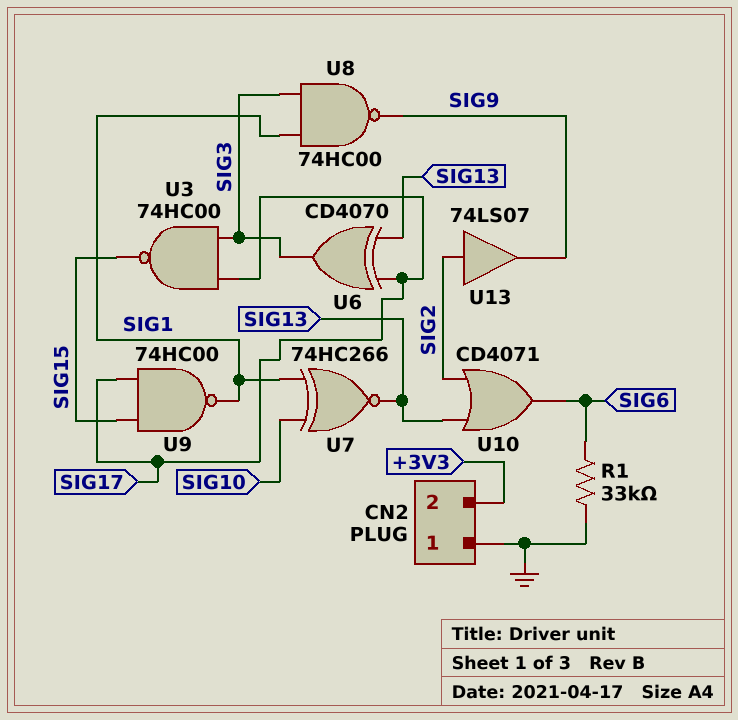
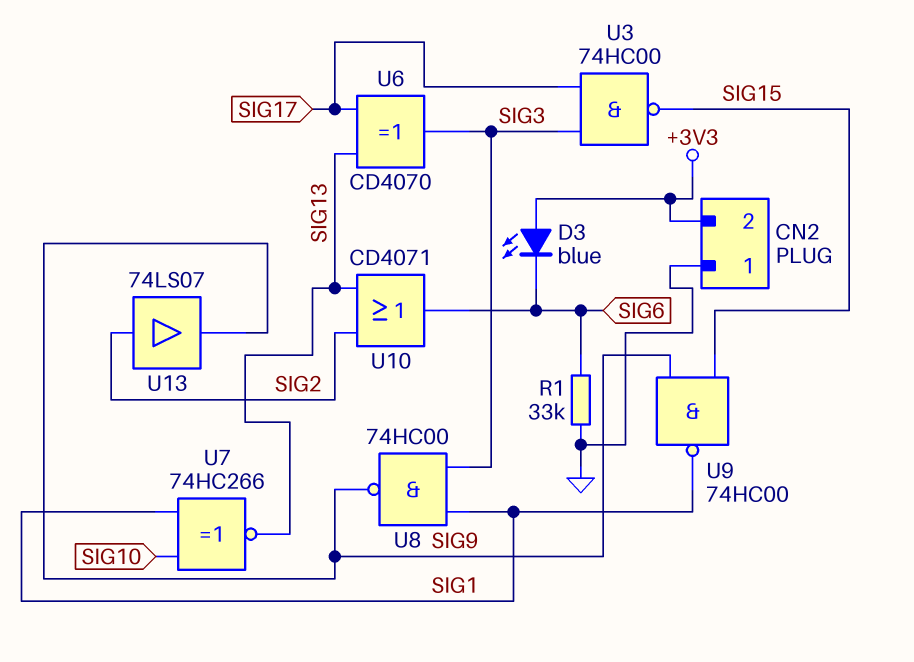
D3: none -> LED blue (A +3V3, K SIG6)
U9: NAND 74HC00 (in SIG15, in SIG17, out SIG1) -> NAND 74HC00 (in SIG9, in SIG15, out SIG1)

